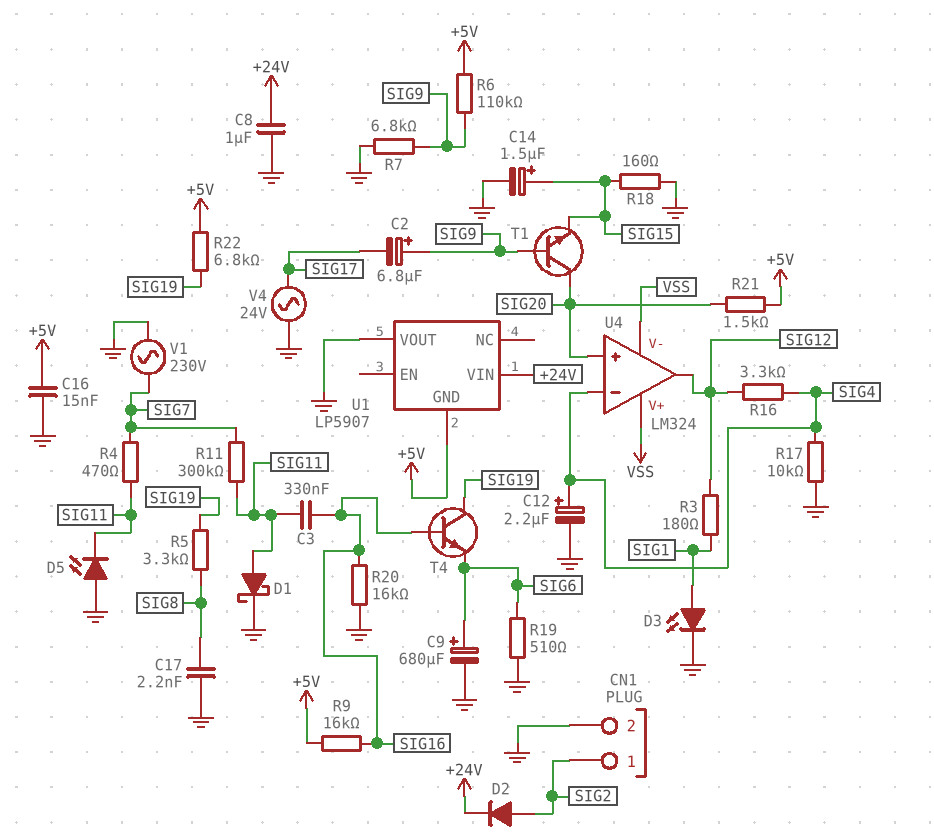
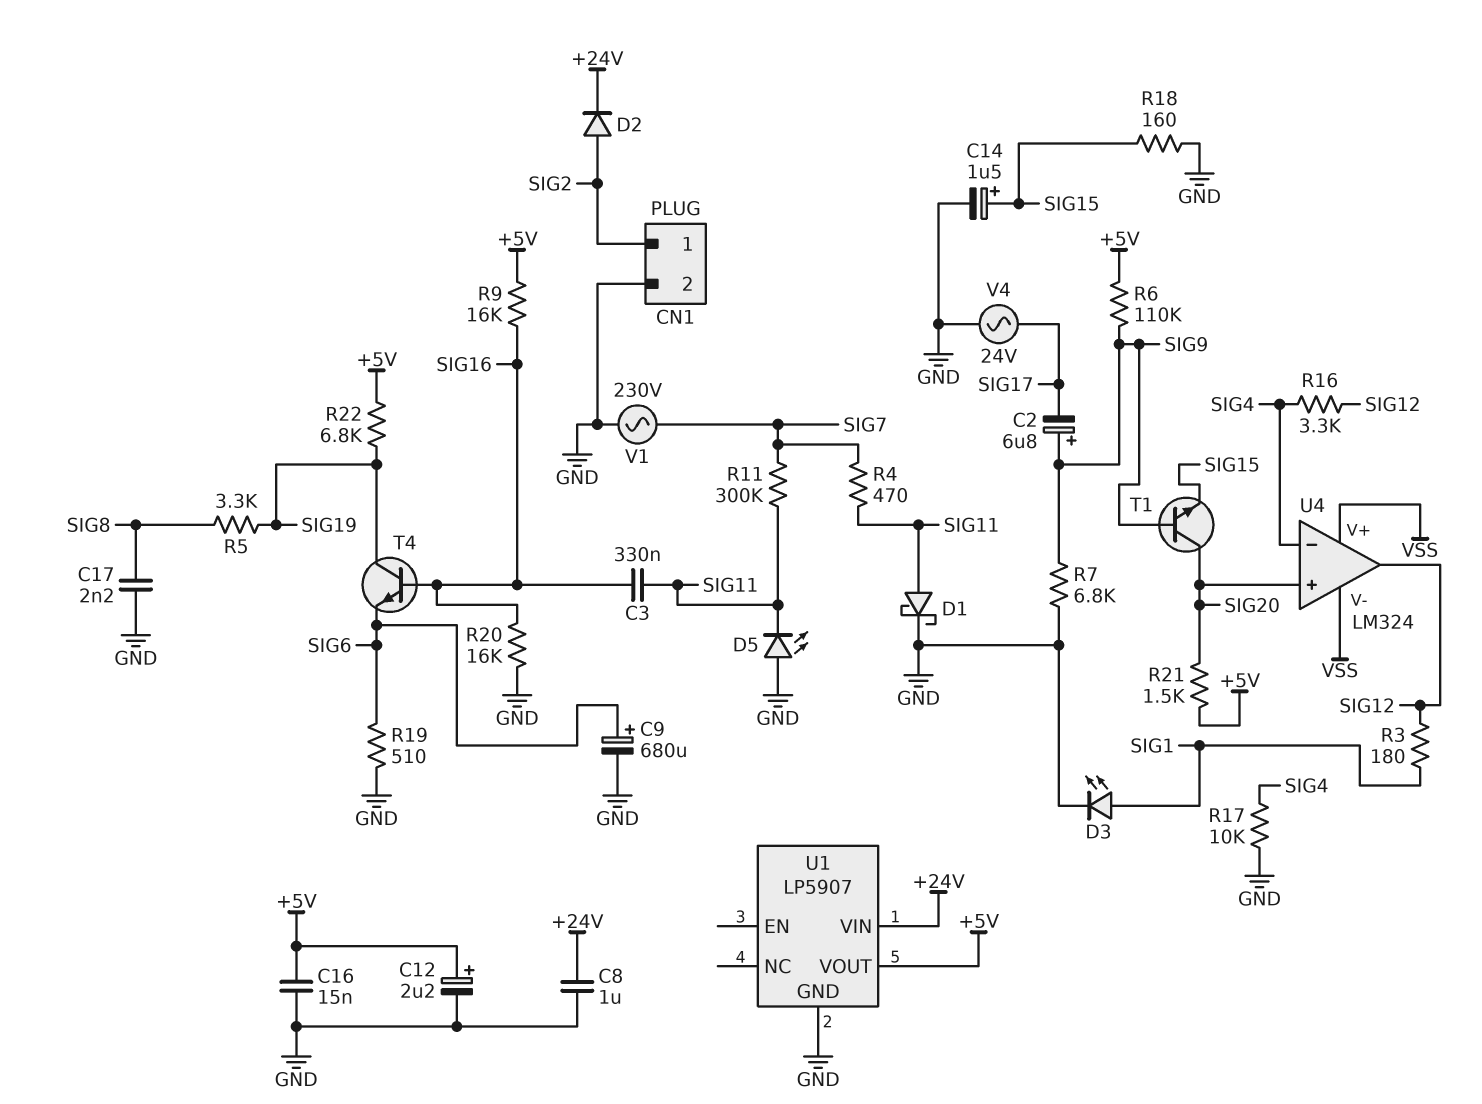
C12: 2.2uF (plus SIG4, minus GND) -> 2.2uF (plus +5V, minus GND)
U1 pin GND: +5V -> GND
U1 pin VOUT: GND -> +5V

